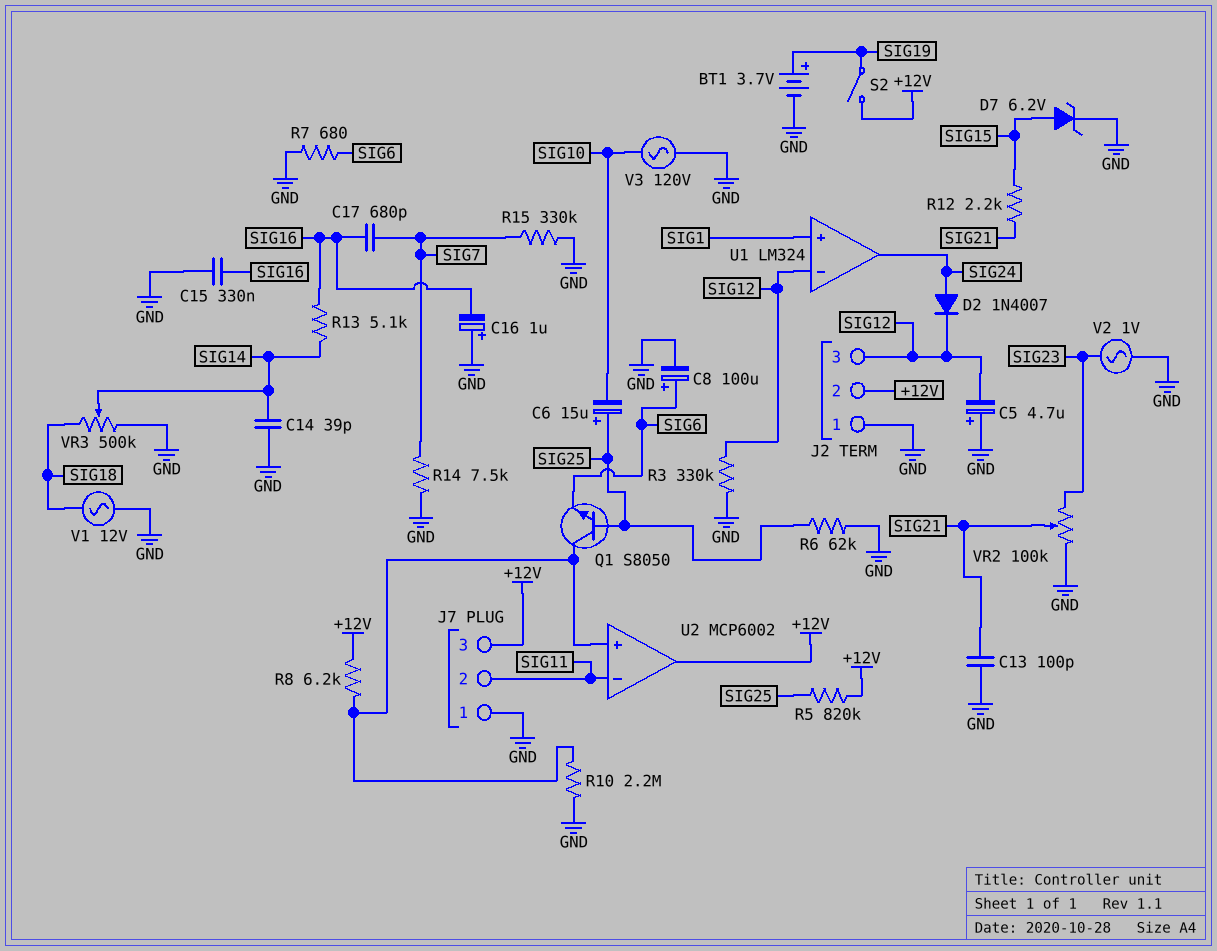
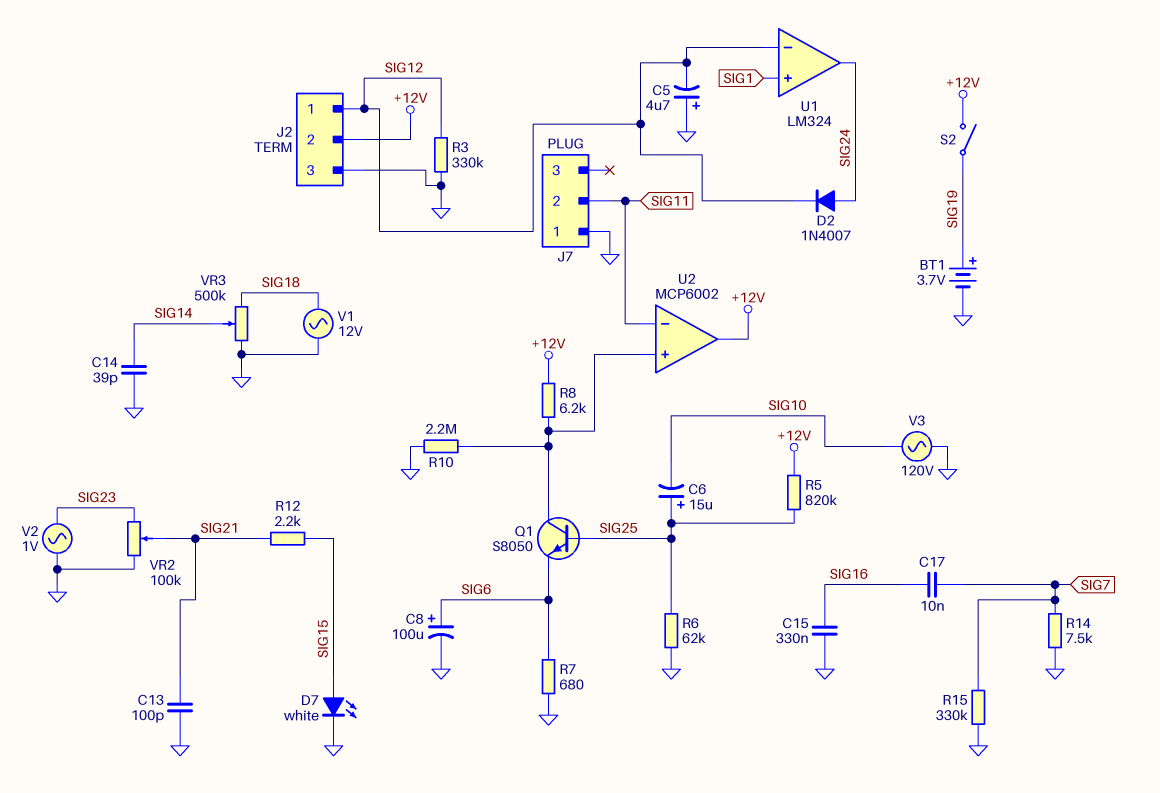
C16: 1uF (plus GND, minus SIG16) -> none
C17: 680pF (SIG7, SIG16) -> 10nF (SIG7, SIG16)
D7: zener 6.2V (A SIG15, K GND) -> LED white (A SIG15, K GND)
J2 pin 1: GND -> SIG12
J2 pin 3: SIG12 -> GND
J7 pin 3: +12V -> none
R13: 5.1k (SIG14, SIG16) -> none

